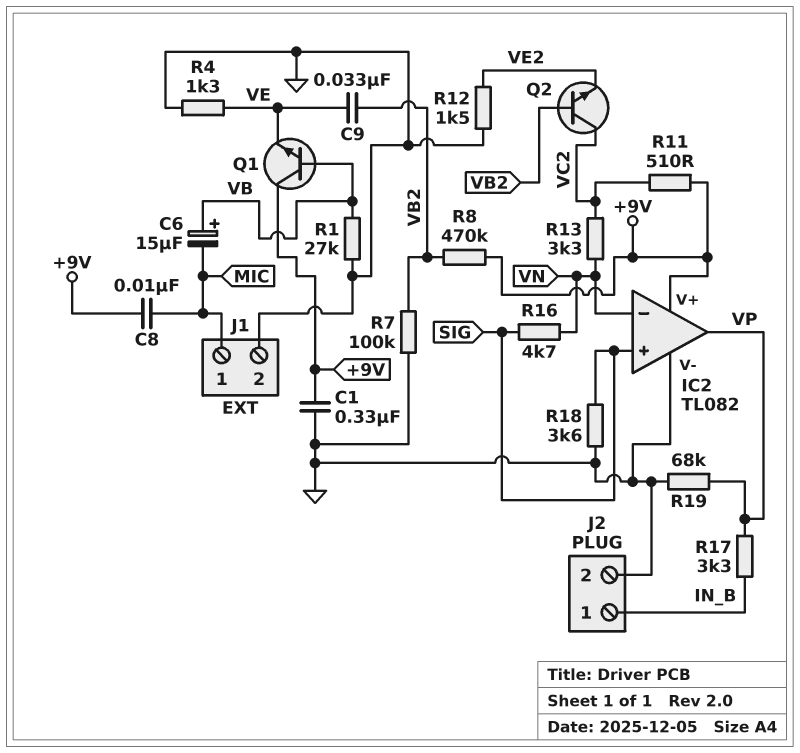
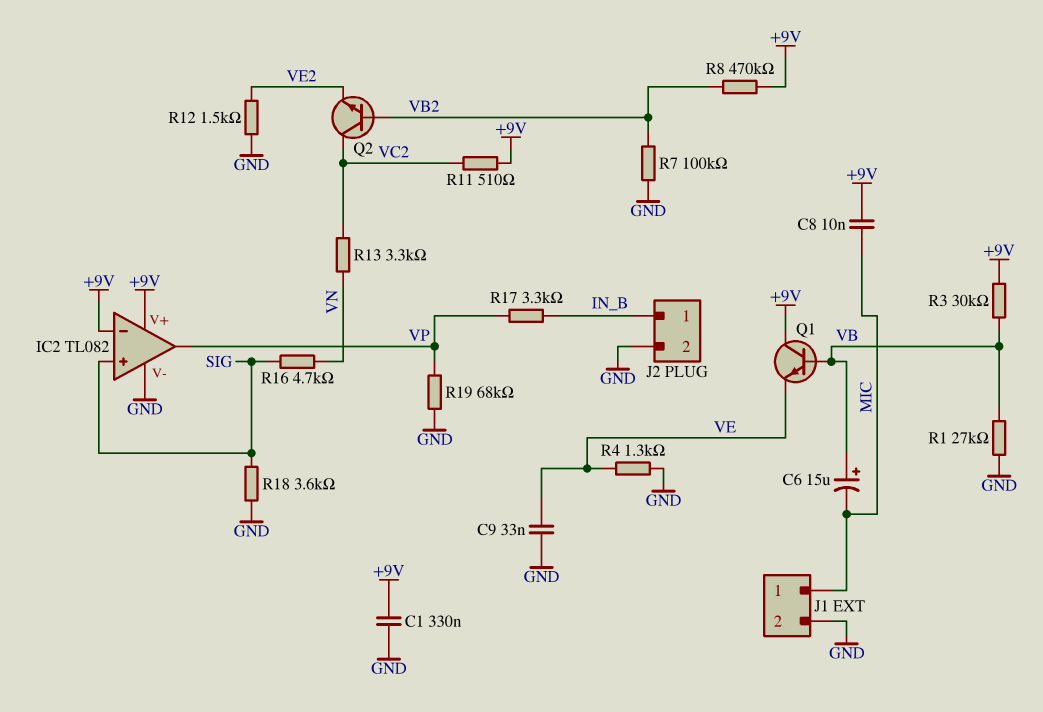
C9: 33nF (VB2, VE) -> 33nF (GND, VE)
IC2 pin in-: VN -> +9V
R3: none -> 30k (+9V, VB)

